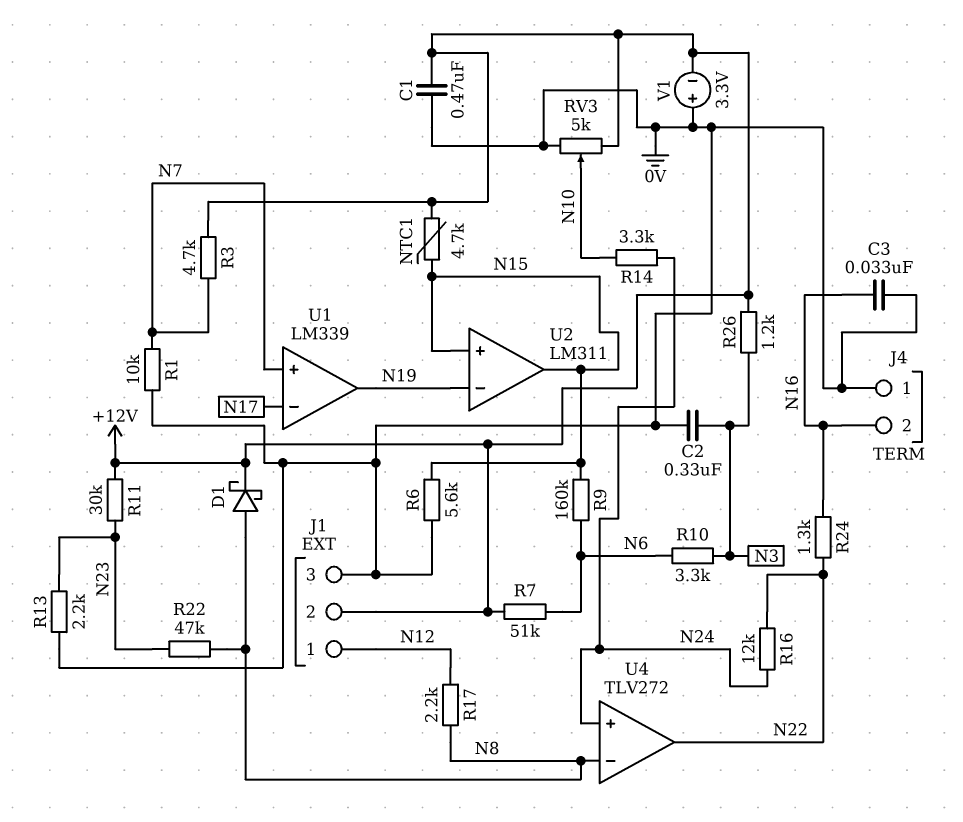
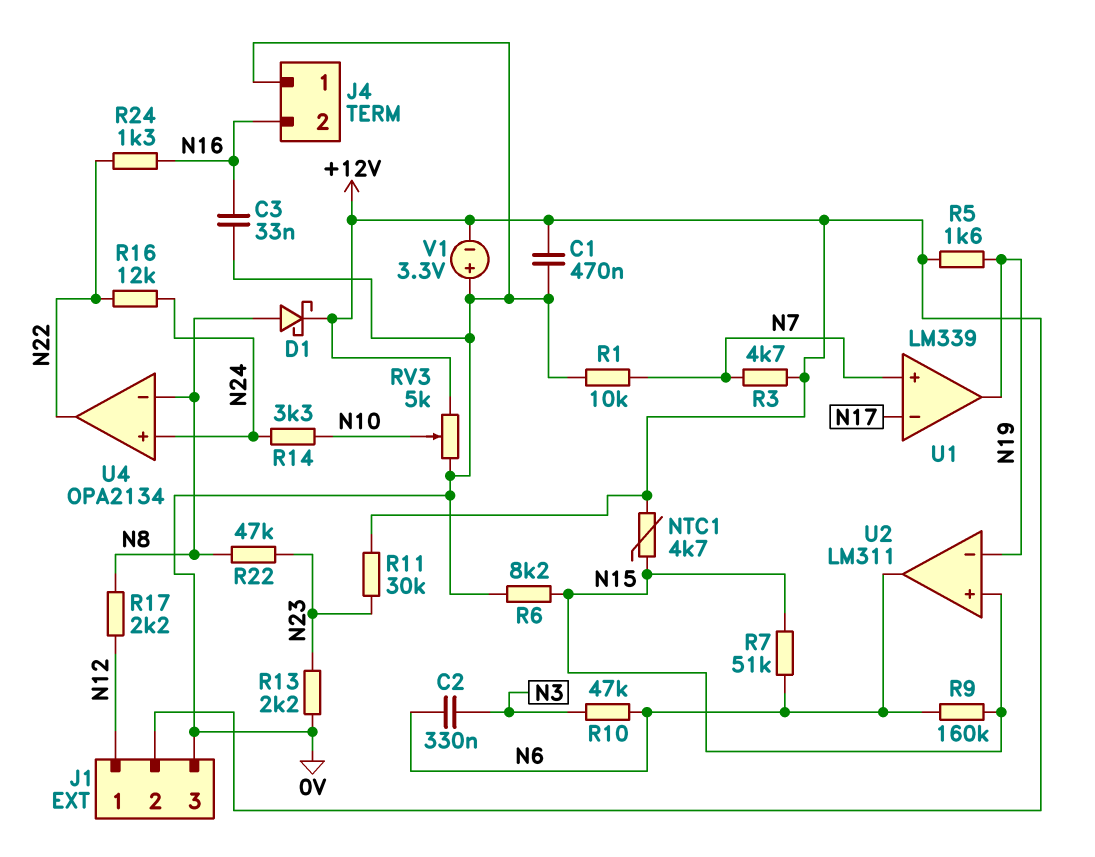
C2: 330nF (0V, N3) -> 330nF (N3, N6)
R5: none -> 1.6k (+12V, N19)
R6: 5.6k (0V, N15) -> 8.2k (0V, N15)
R7: 51k (+12V, N6) -> 51k (N6, N15)
R10: 3.3k (N3, N6) -> 47k (N3, N6)
R26: 1.2k (+12V, N3) -> none
U2 pin out: N15 -> N6
U4: TLV272 -> OPA2134

